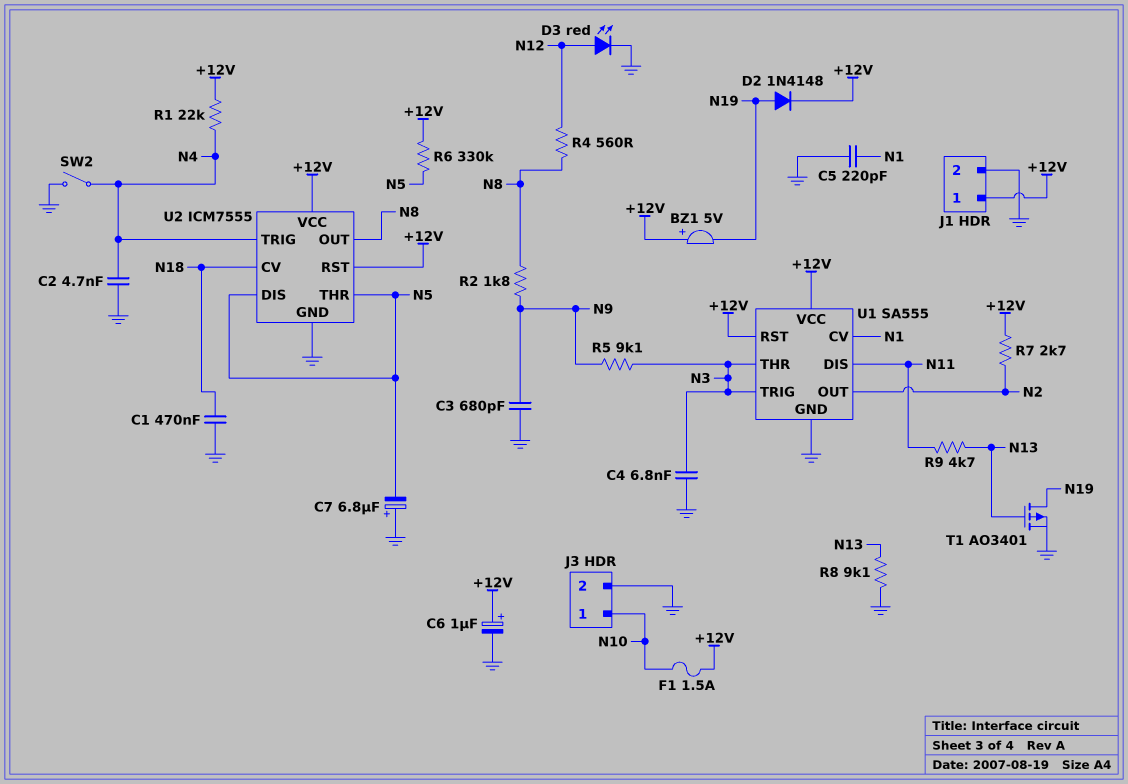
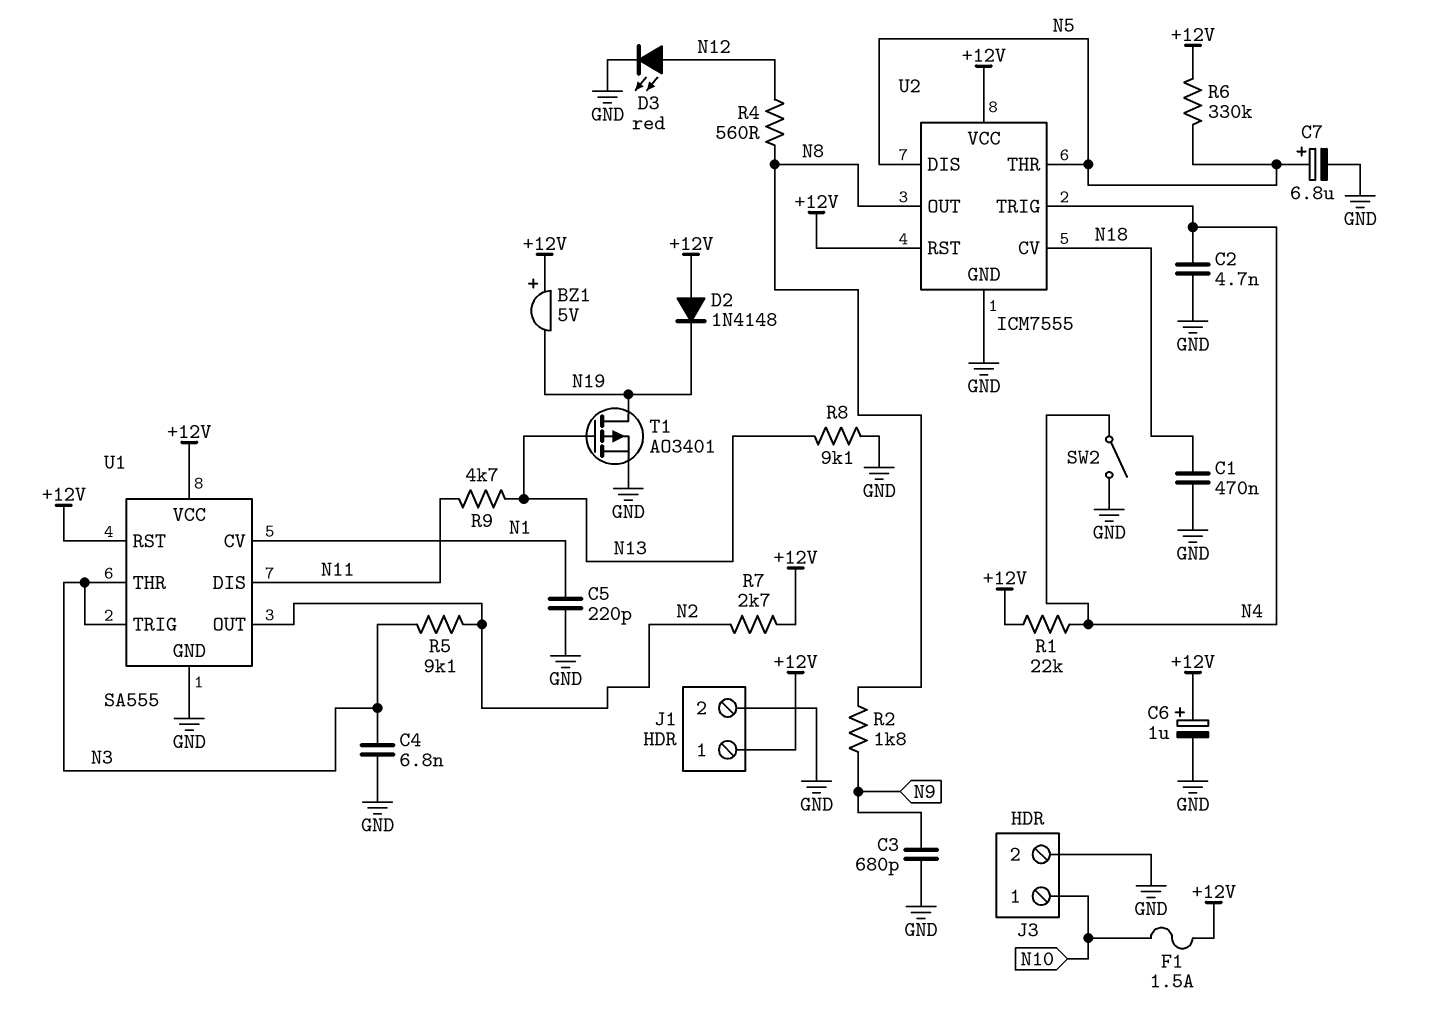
C7: 6.8uF (plus GND, minus N5) -> 6.8uF (plus N5, minus GND)
D2: diode 1N4148 (A N19, K +12V) -> diode 1N4148 (A +12V, K N19)
R5: 9.1k (N3, N9) -> 9.1k (N2, N3)

